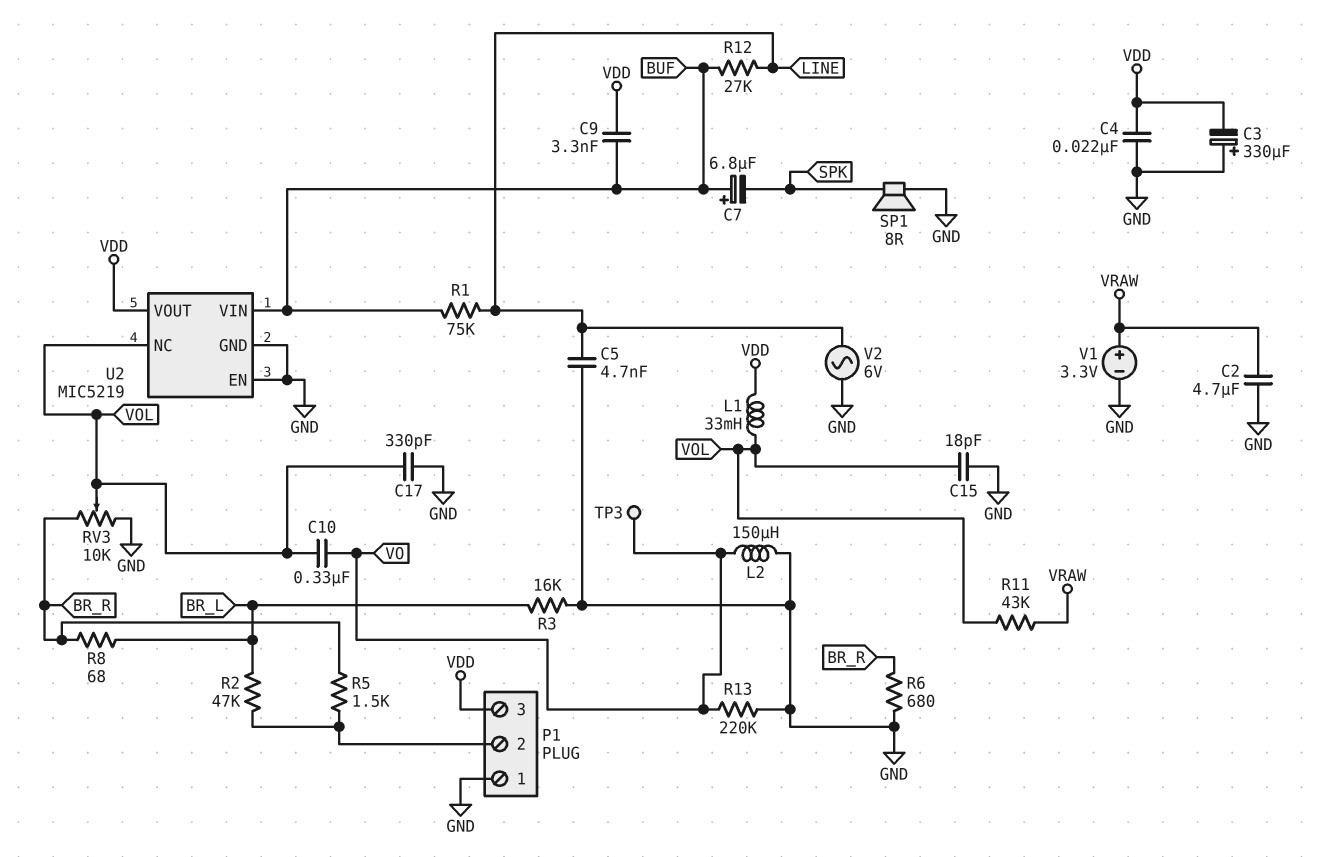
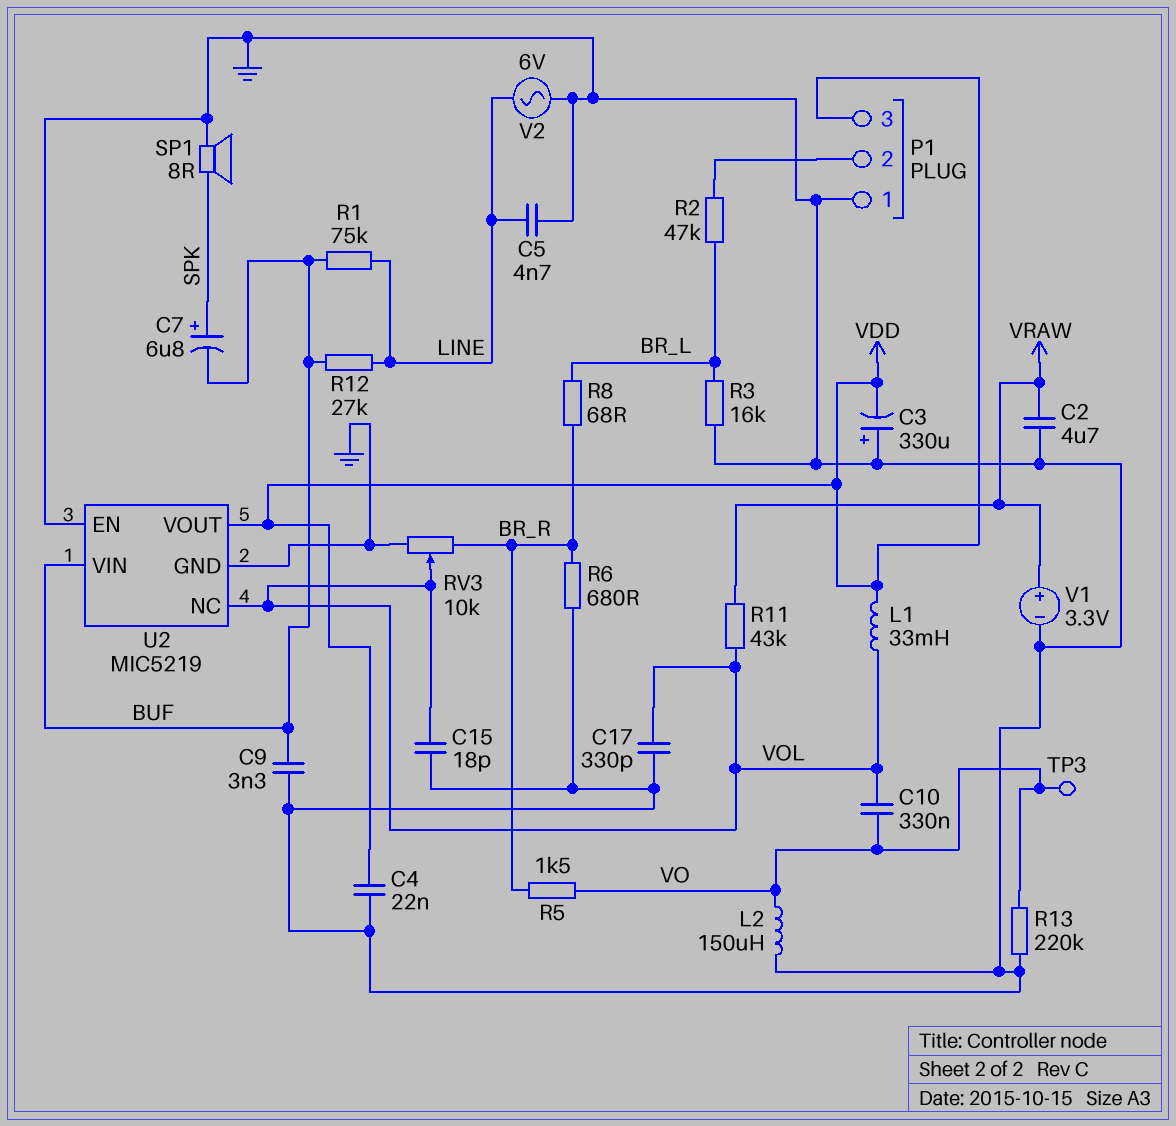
C7: 6.8uF (plus BUF, minus SPK) -> 6.8uF (plus SPK, minus BUF)
C9: 3.3nF (BUF, VDD) -> 3.3nF (BUF, GND)
R5: 1.5k (BR_R, P1/2) -> 1.5k (BR_R, VO)

